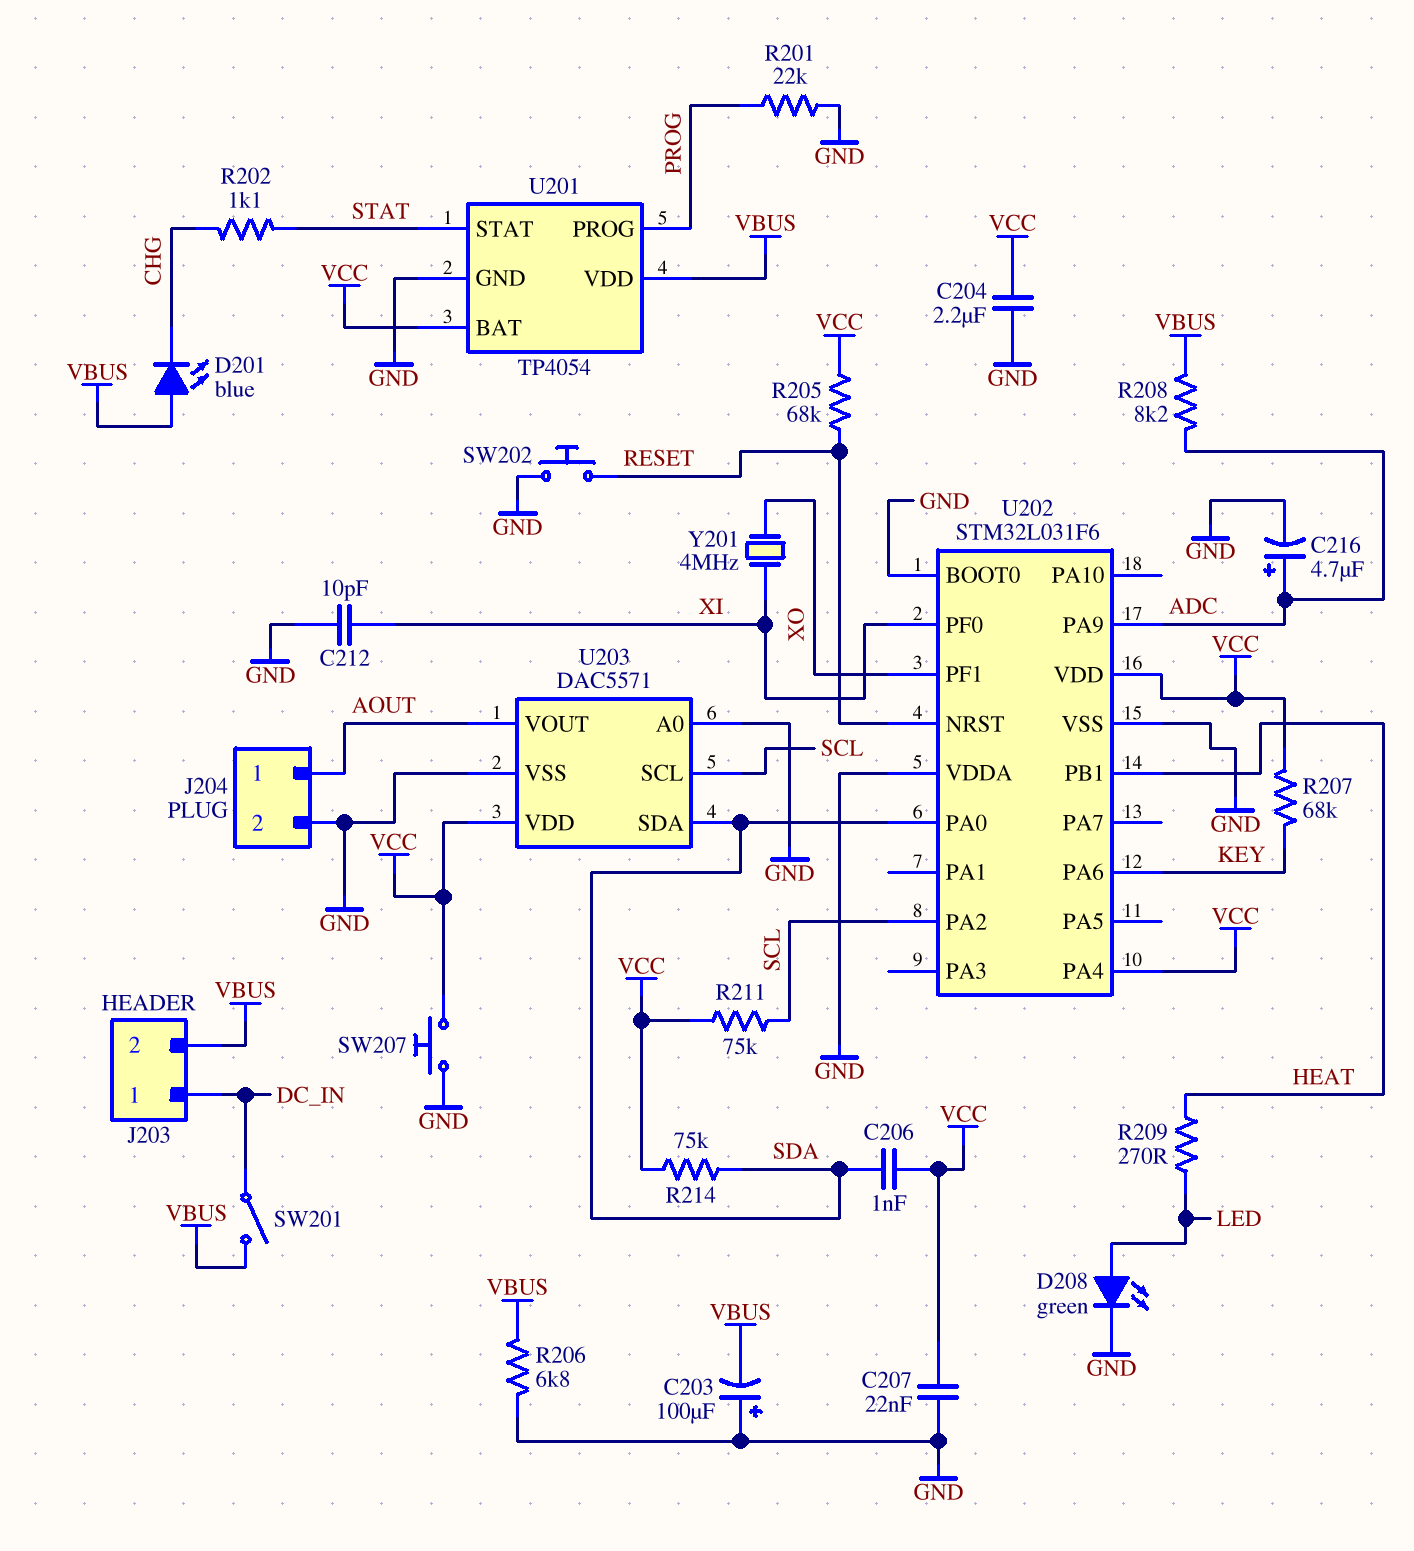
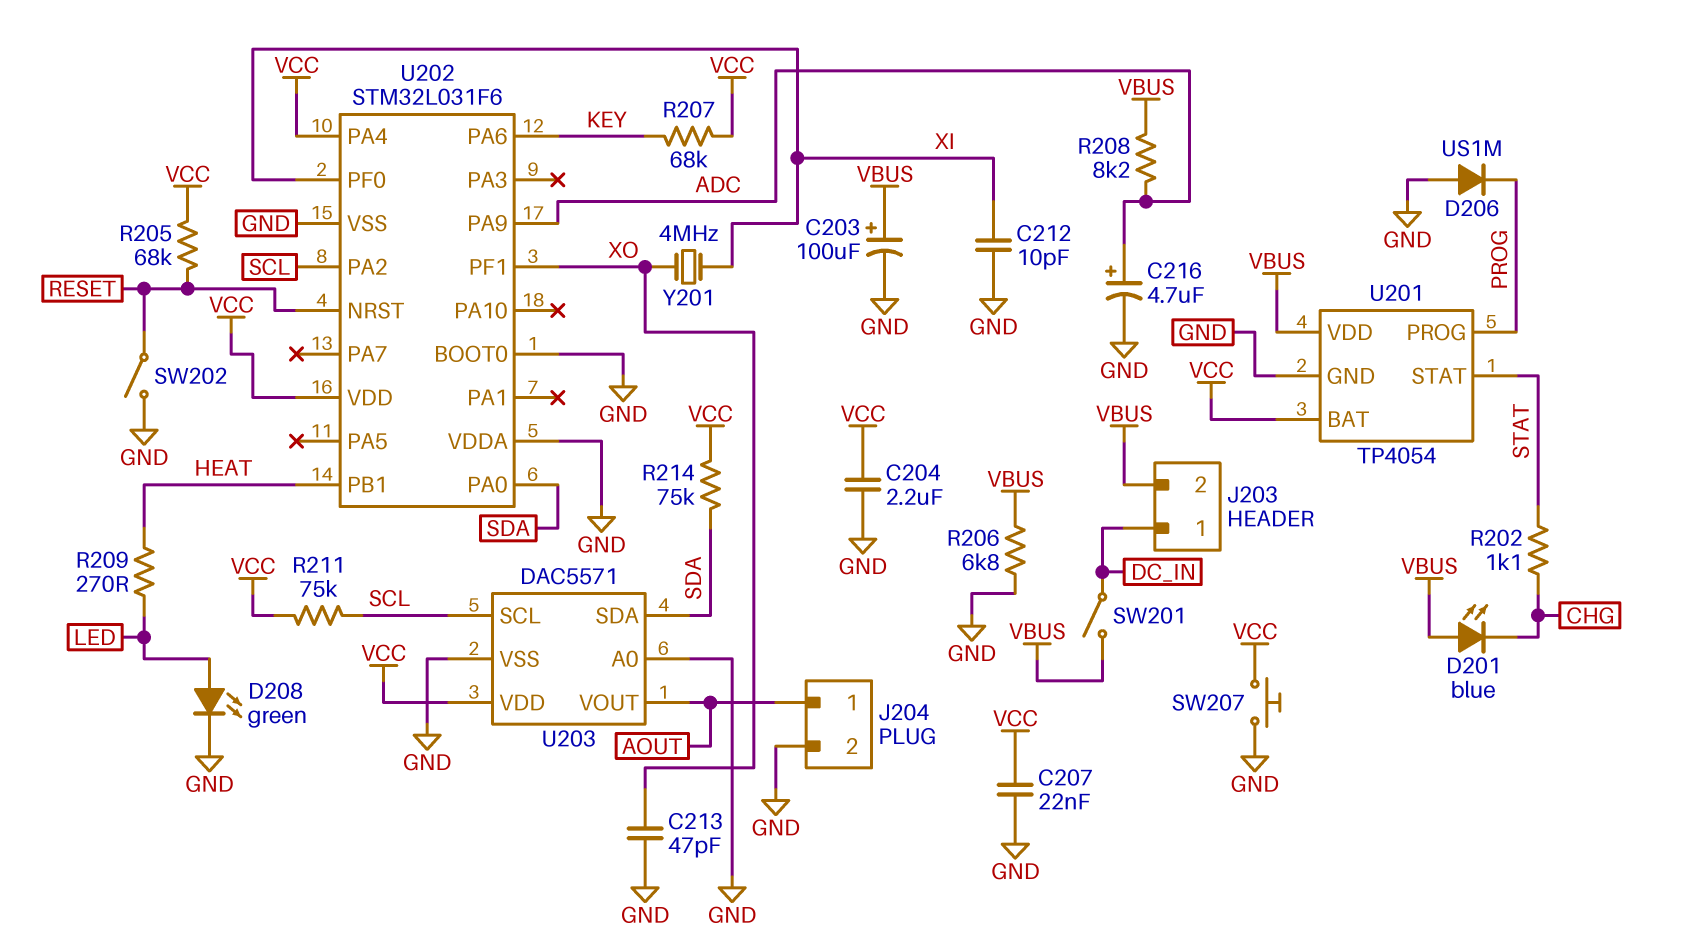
C203: 100uF (plus GND, minus VBUS) -> 100uF (plus VBUS, minus GND)
C206: 1nF (SDA, VCC) -> none
C213: none -> 47pF (GND, XO)
D206: none -> diode US1M (A GND, K PROG)
R201: 22k (GND, PROG) -> none
SW202: button (GND, RESET) -> switch (GND, RESET)

